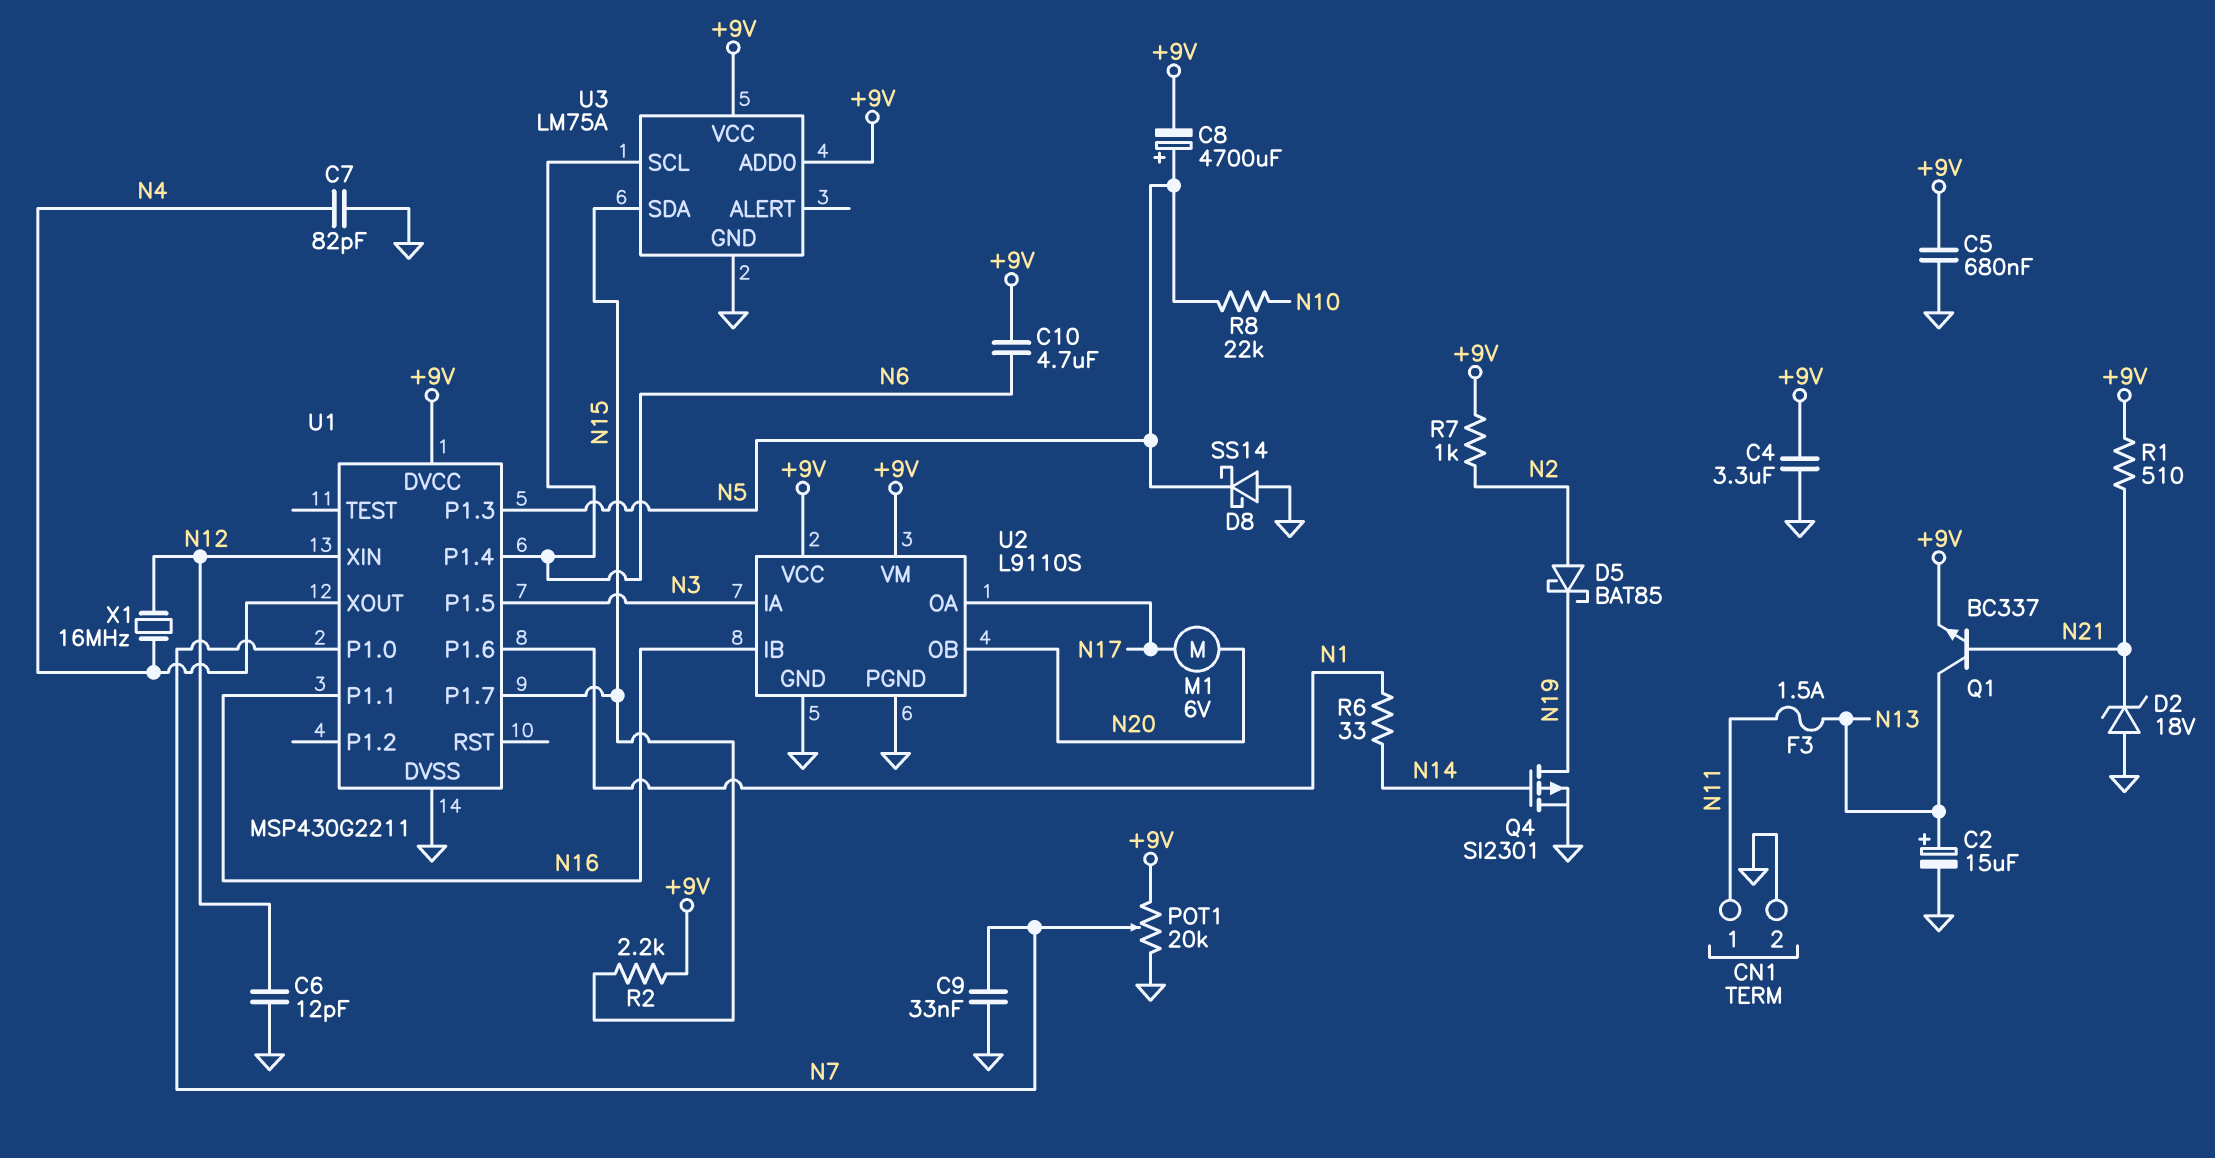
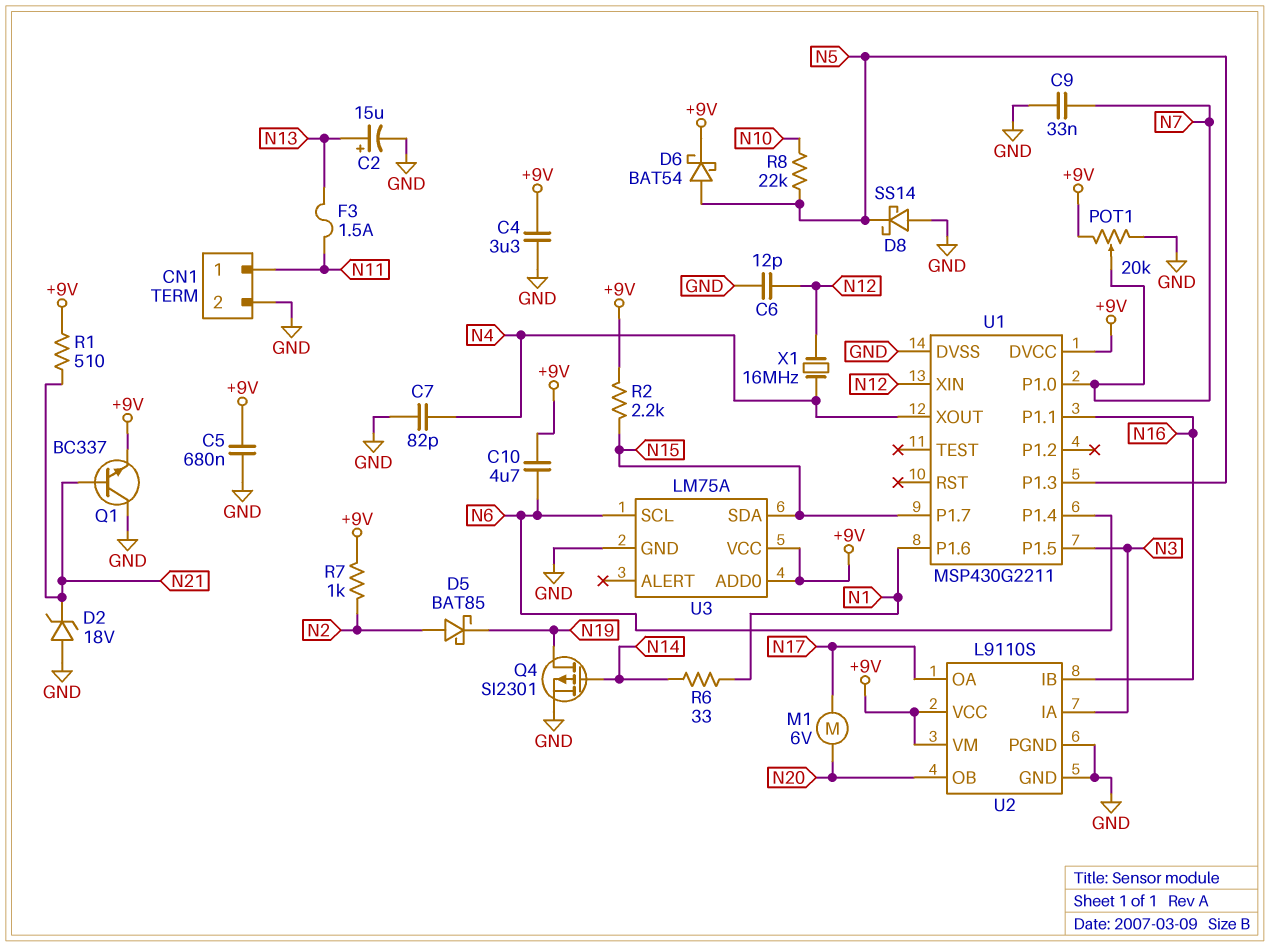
C8: 4700uF (plus N5, minus +9V) -> none
D6: none -> schottky BAT54 (A N5, K +9V)
Q1: NPN BC337 (B N21, C N13, E +9V) -> NPN BC337 (B N21, C GND, E +9V)

